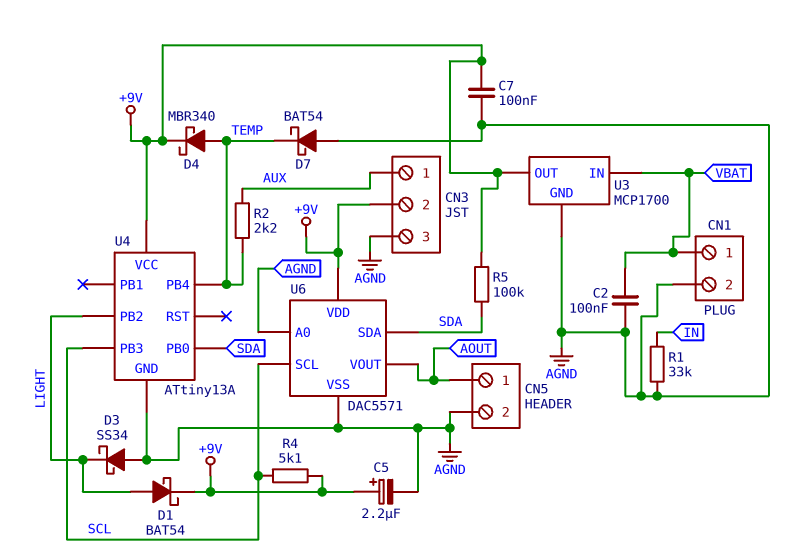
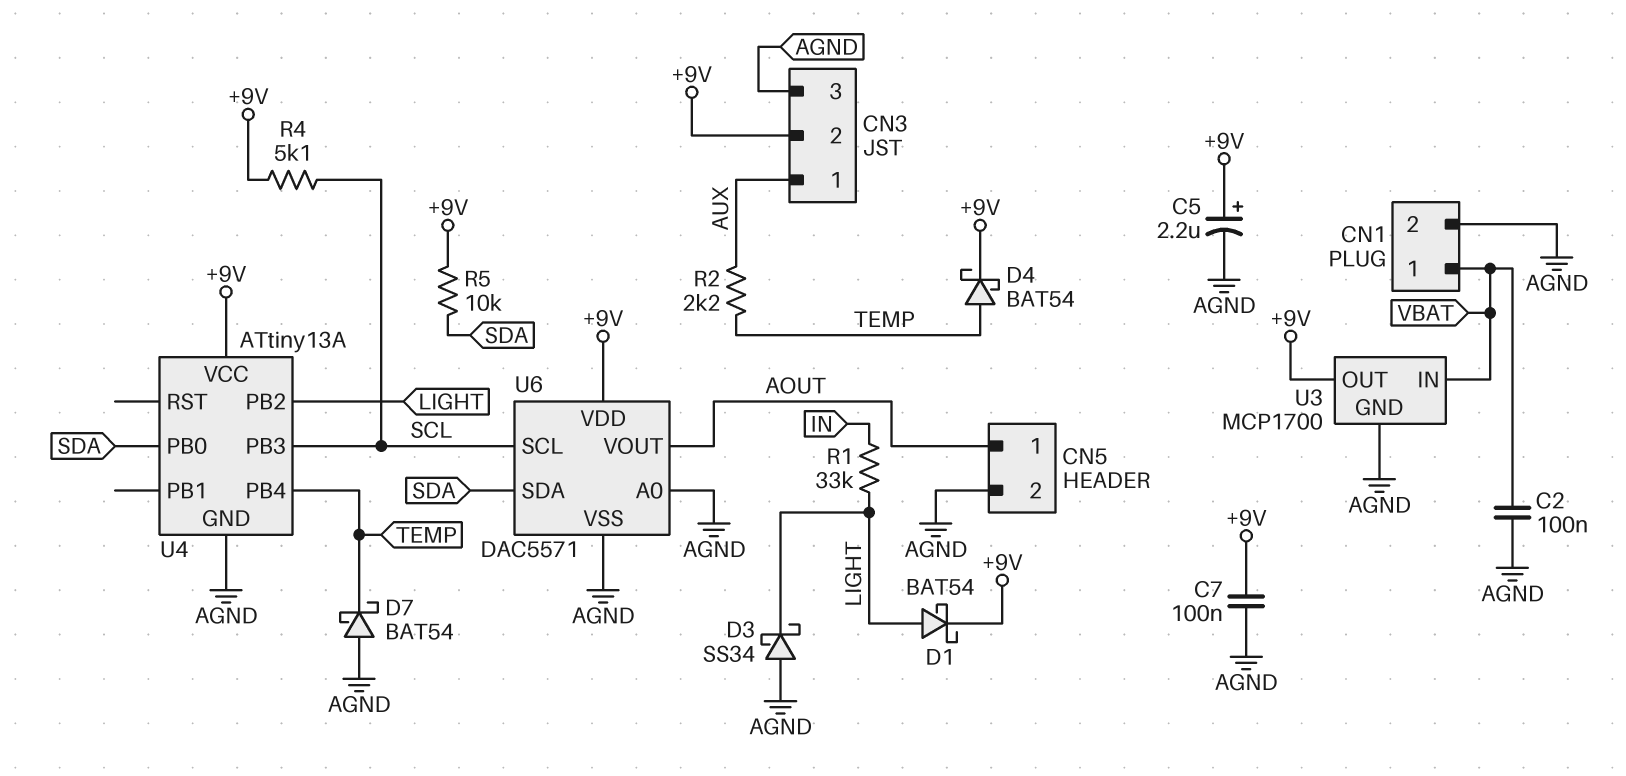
D4: schottky MBR340 (A TEMP, K +9V) -> schottky BAT54 (A TEMP, K +9V)
R1: 33k (AGND, IN) -> 33k (IN, LIGHT)
R5: 100k (+9V, SDA) -> 10k (+9V, SDA)

